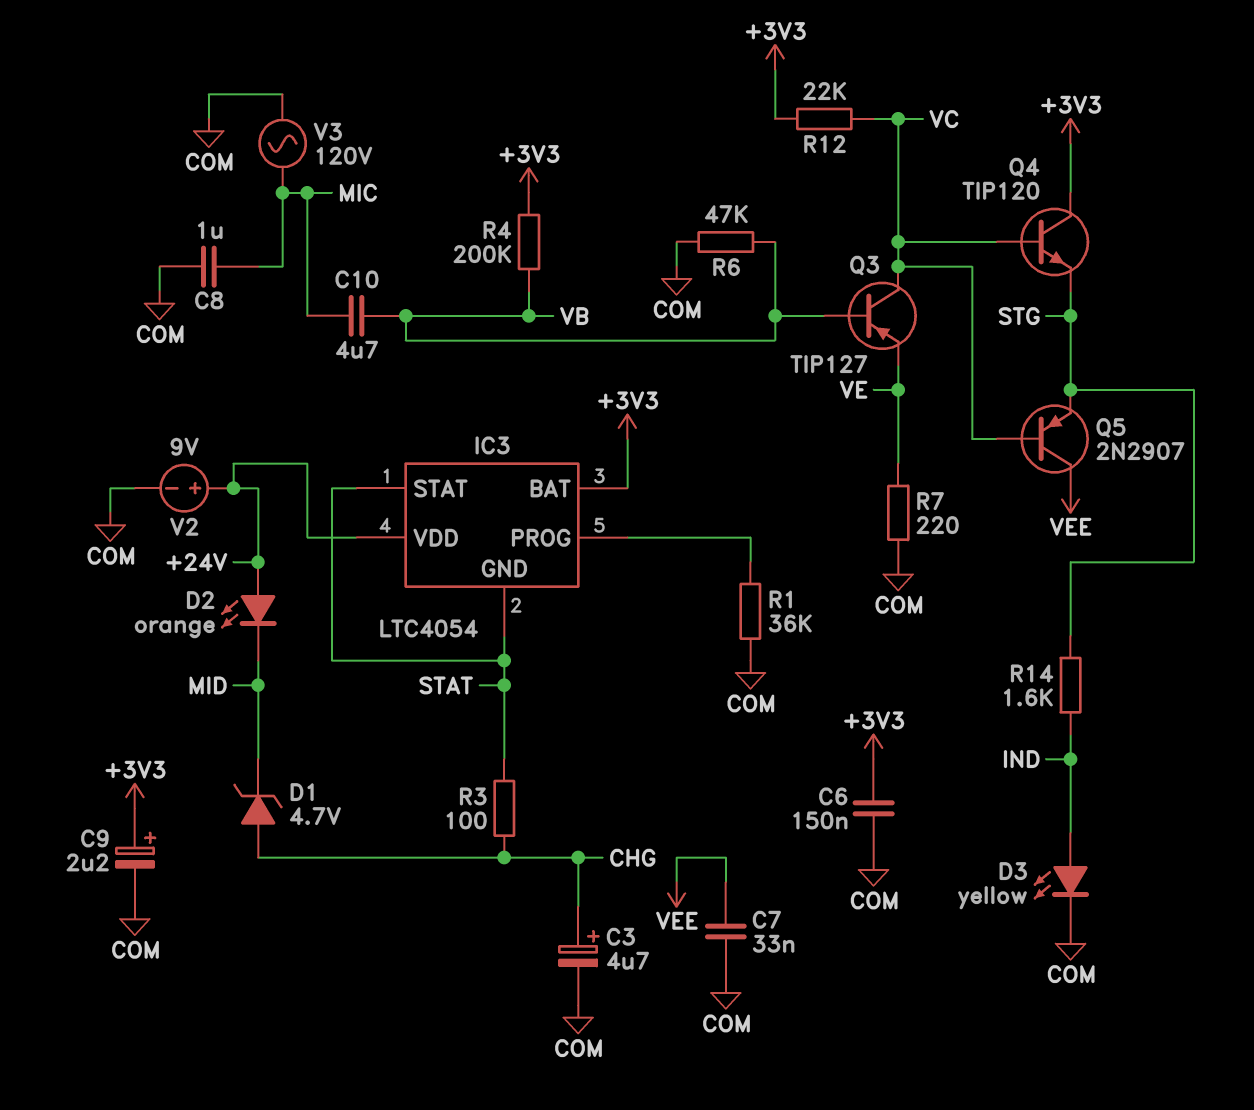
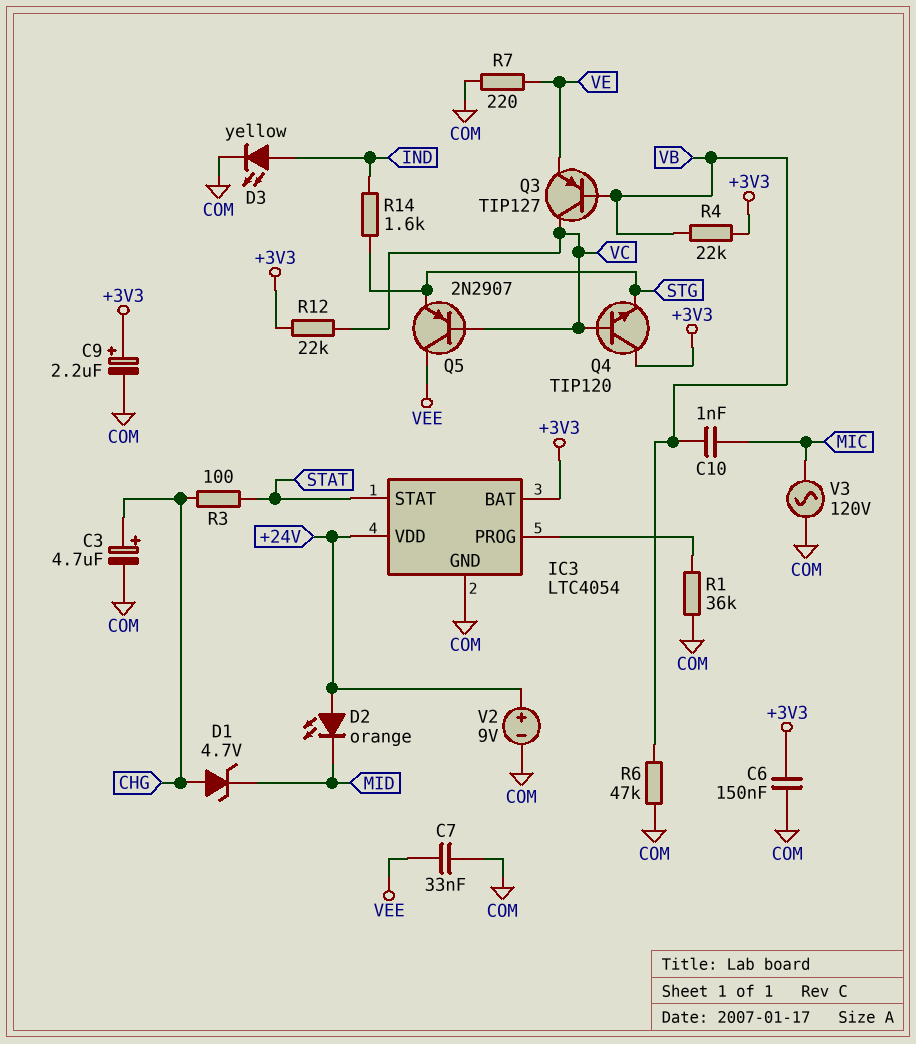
C8: 1uF (COM, MIC) -> none
C10: 4.7uF (MIC, VB) -> 1nF (MIC, VB)
IC3 pin GND: STAT -> COM
R4: 200k (+3V3, VB) -> 22k (+3V3, VB)

